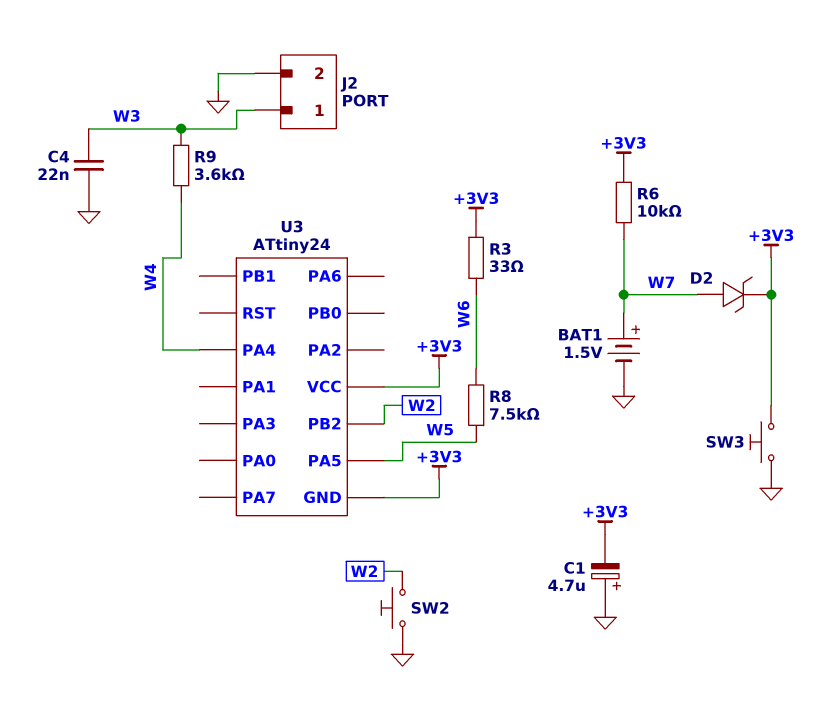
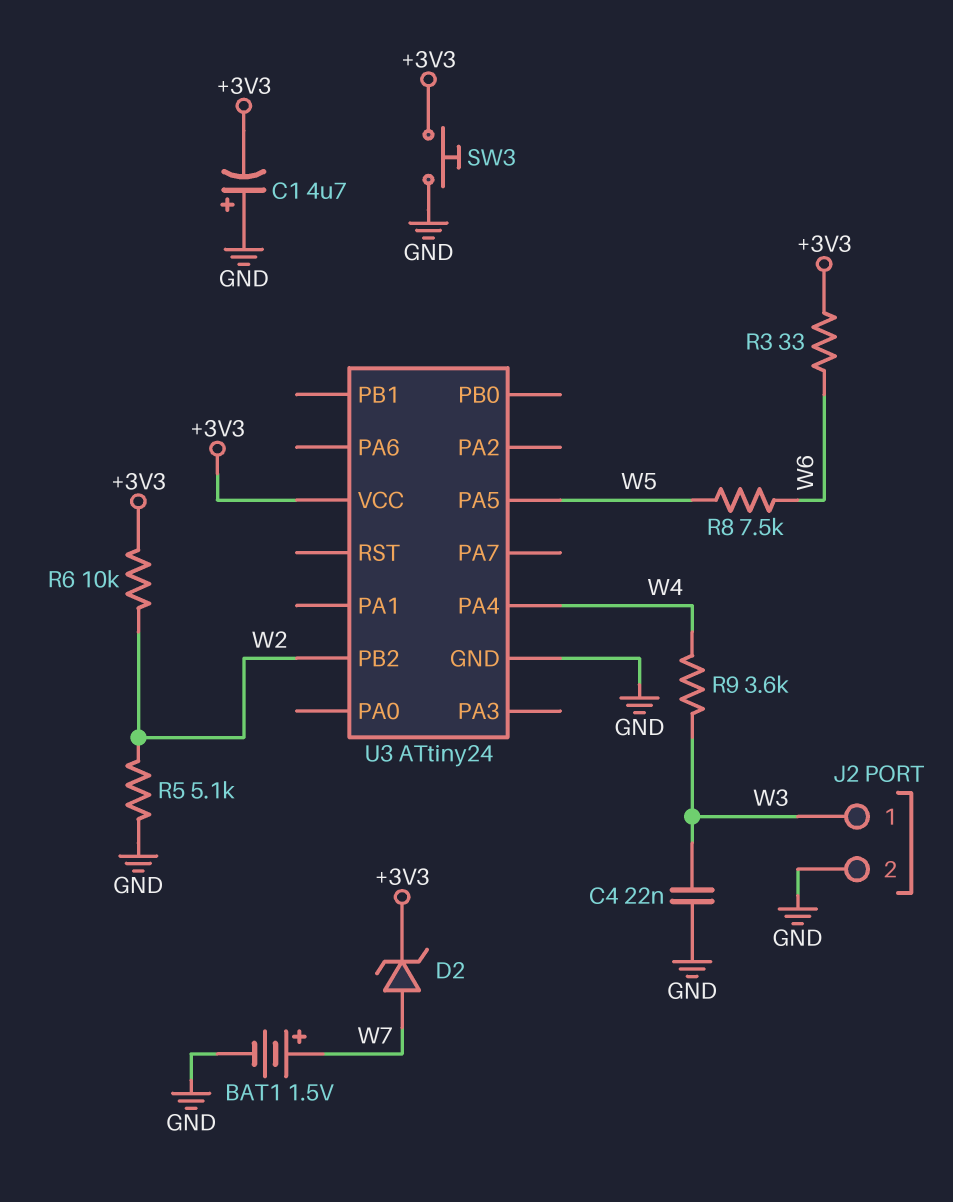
R5: none -> 5.1k (GND, W2)
R6: 10k (+3V3, W7) -> 10k (+3V3, W2)
SW2: button (GND, W2) -> none
U3 pin GND: +3V3 -> GND

